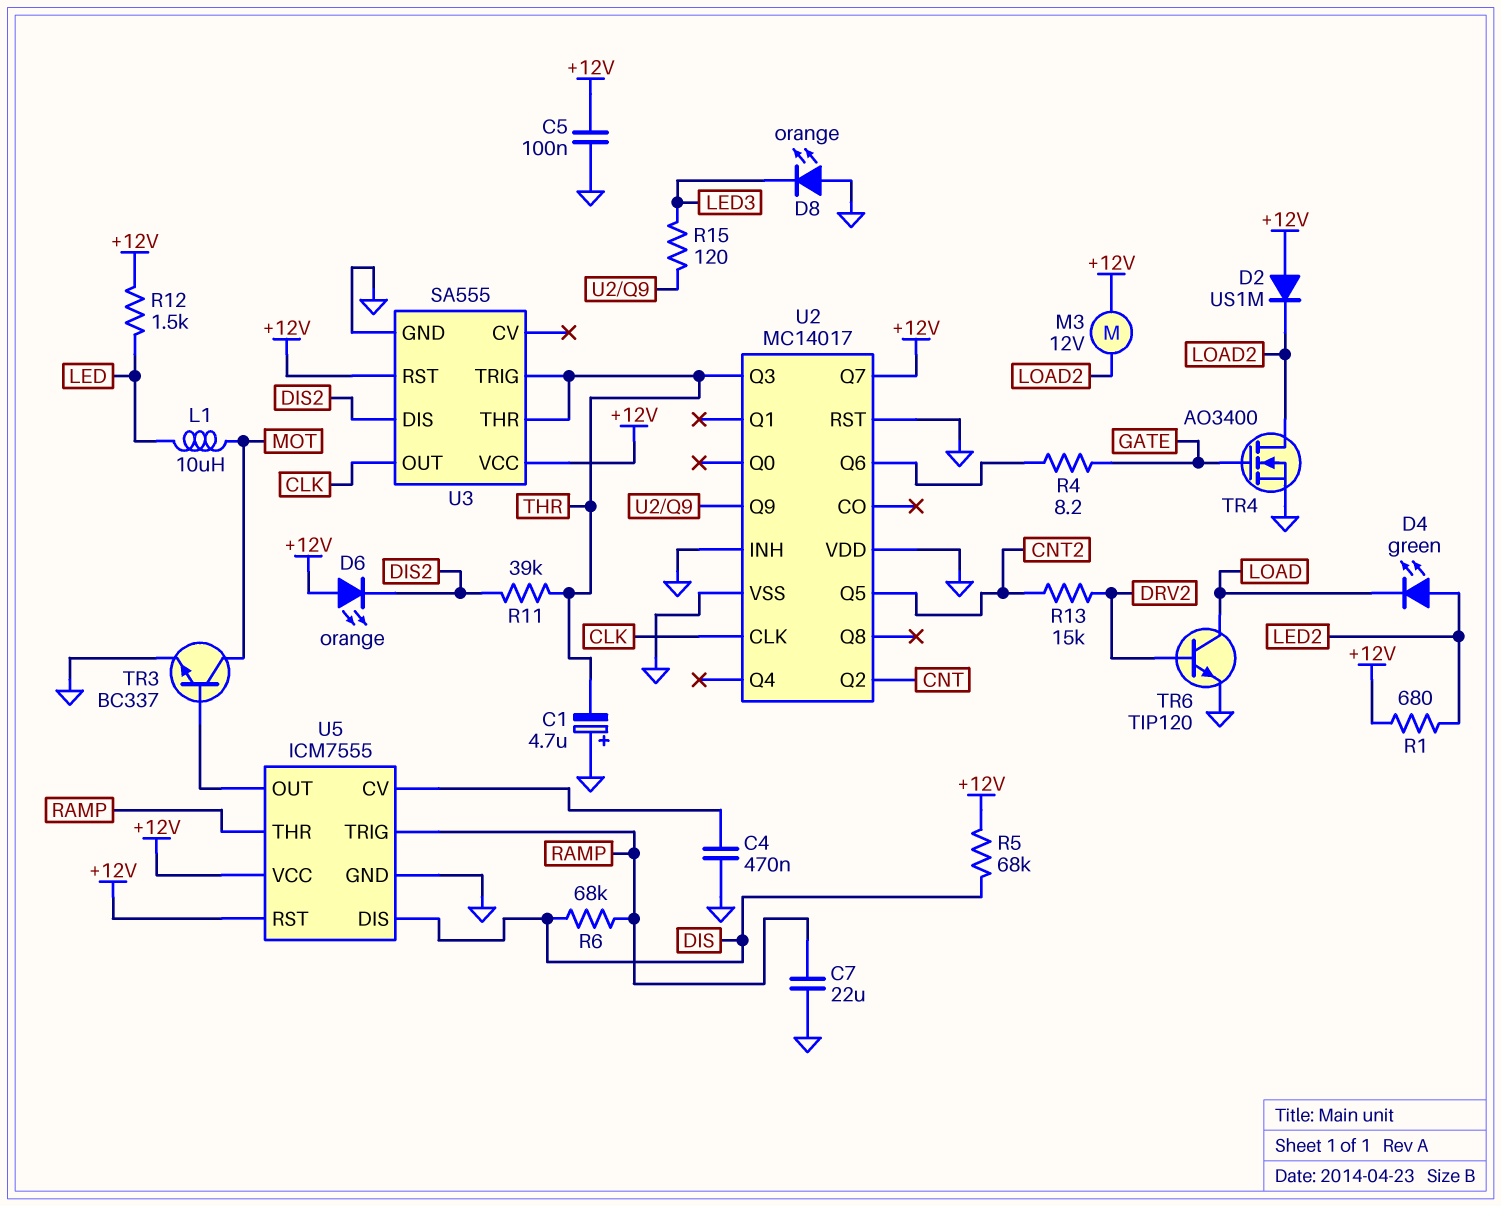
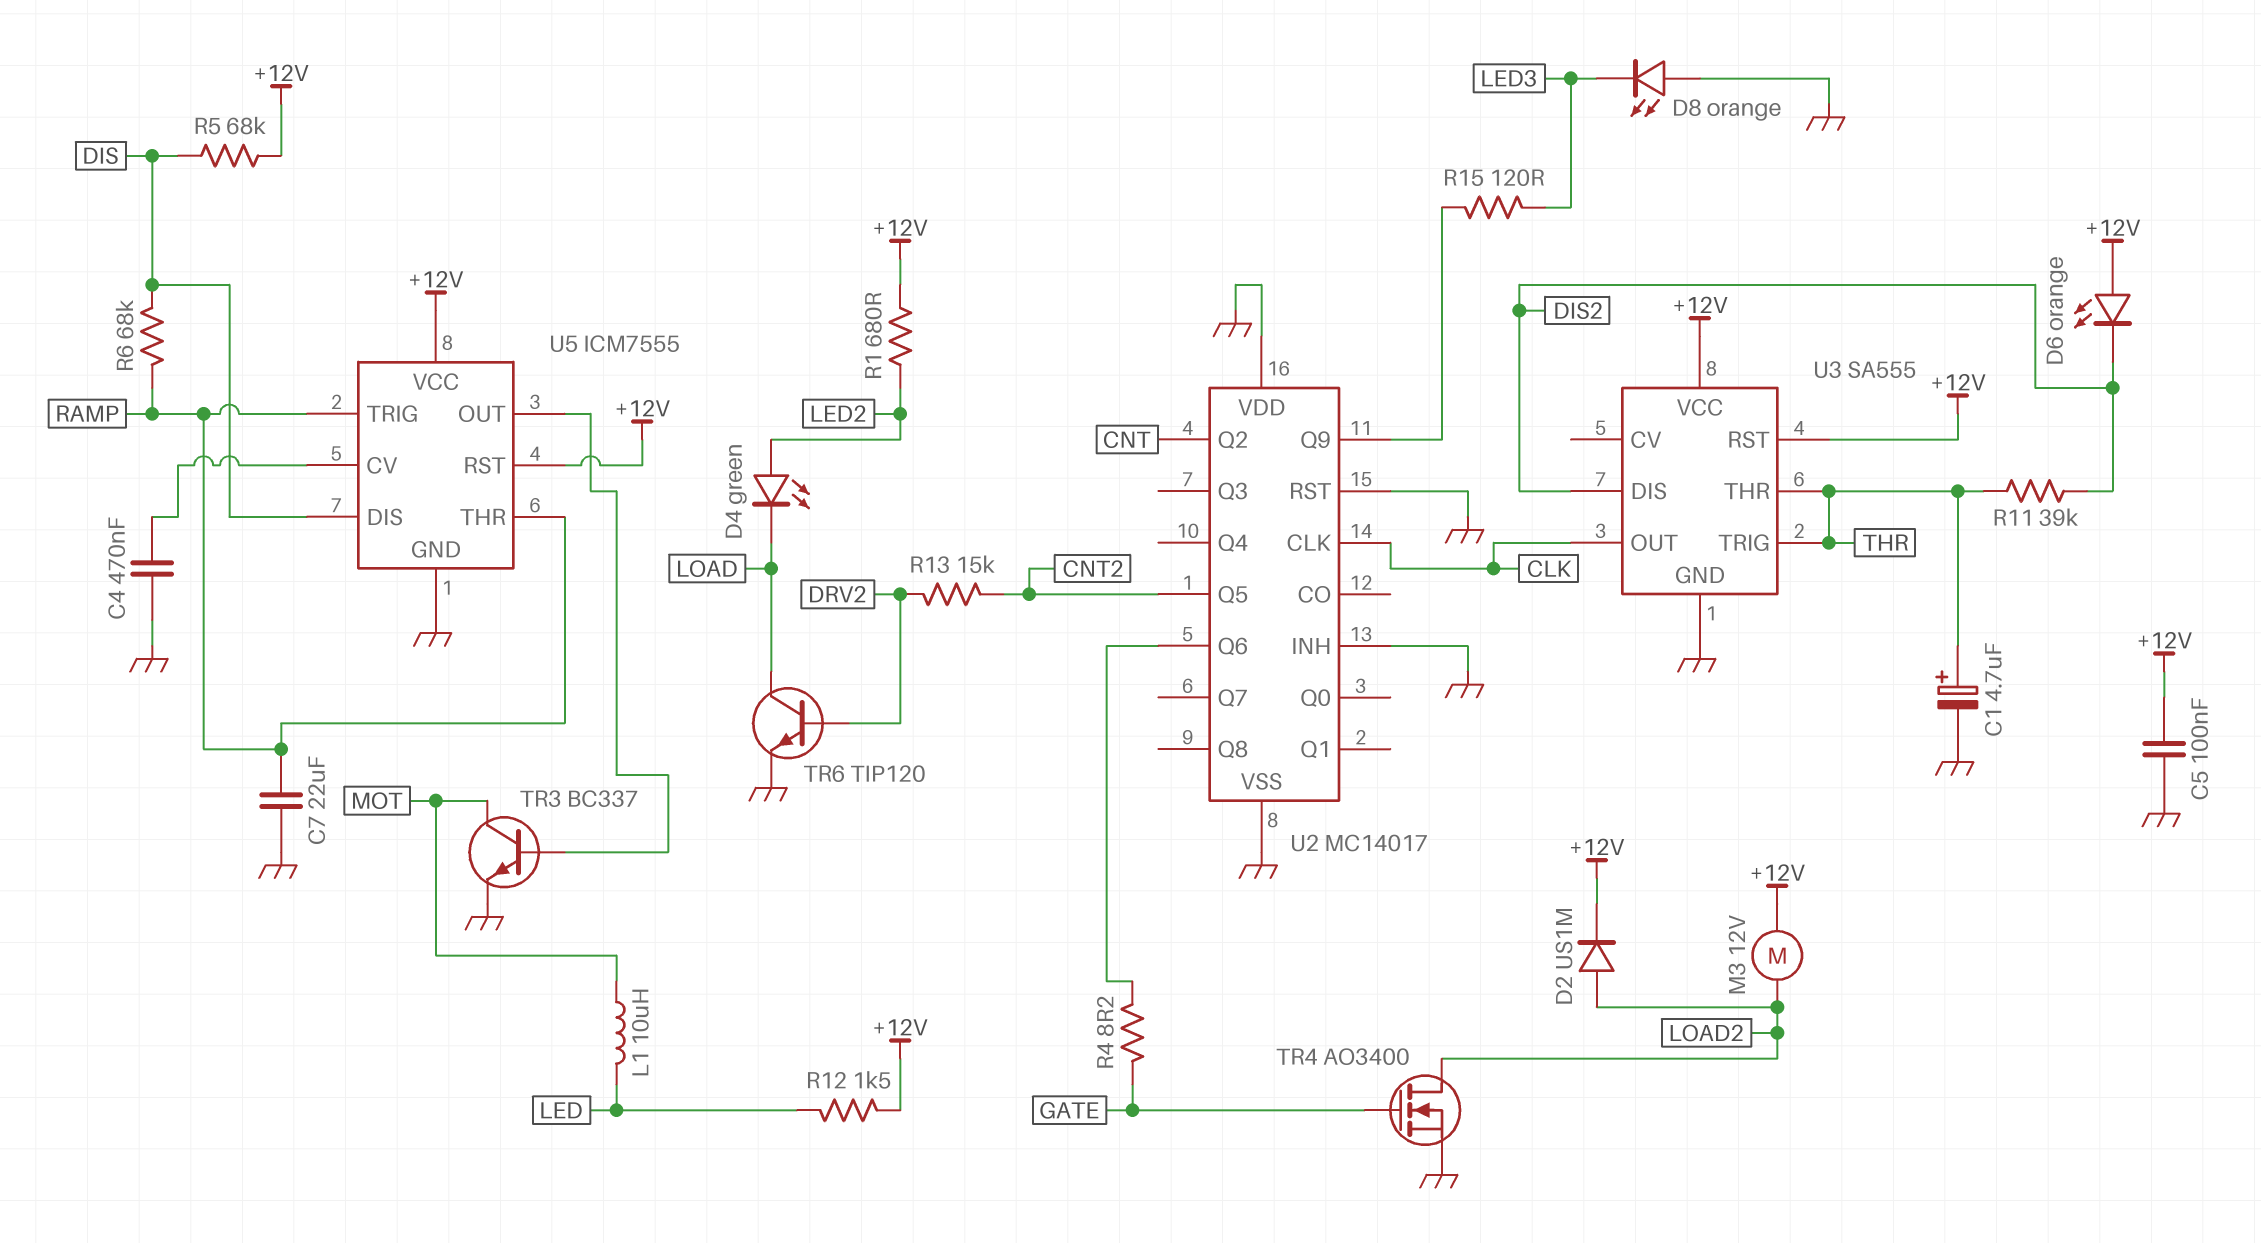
C1: 4.7uF (plus GND, minus THR) -> 4.7uF (plus THR, minus GND)
D2: diode US1M (A +12V, K LOAD2) -> diode US1M (A LOAD2, K +12V)
U2 pin Q3: THR -> none
U2 pin Q7: +12V -> none

